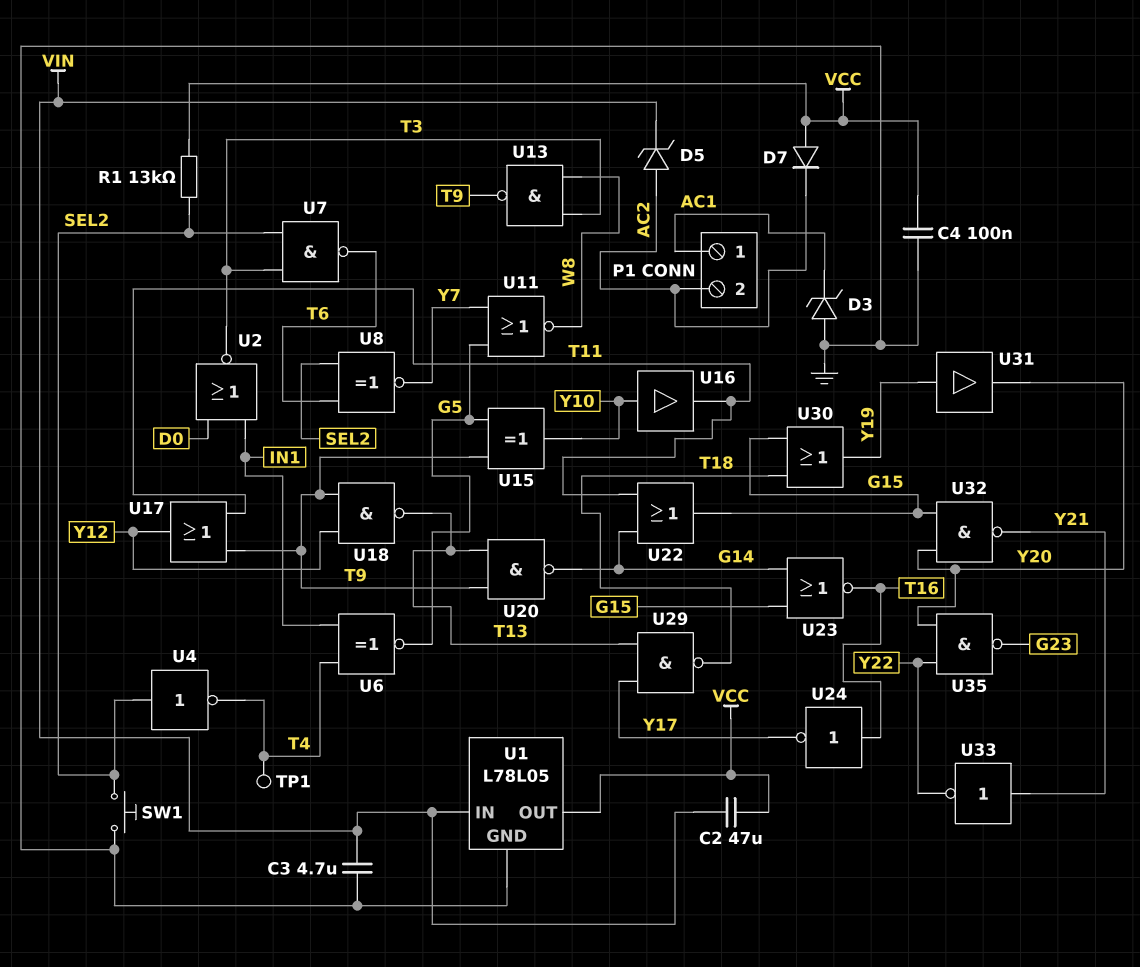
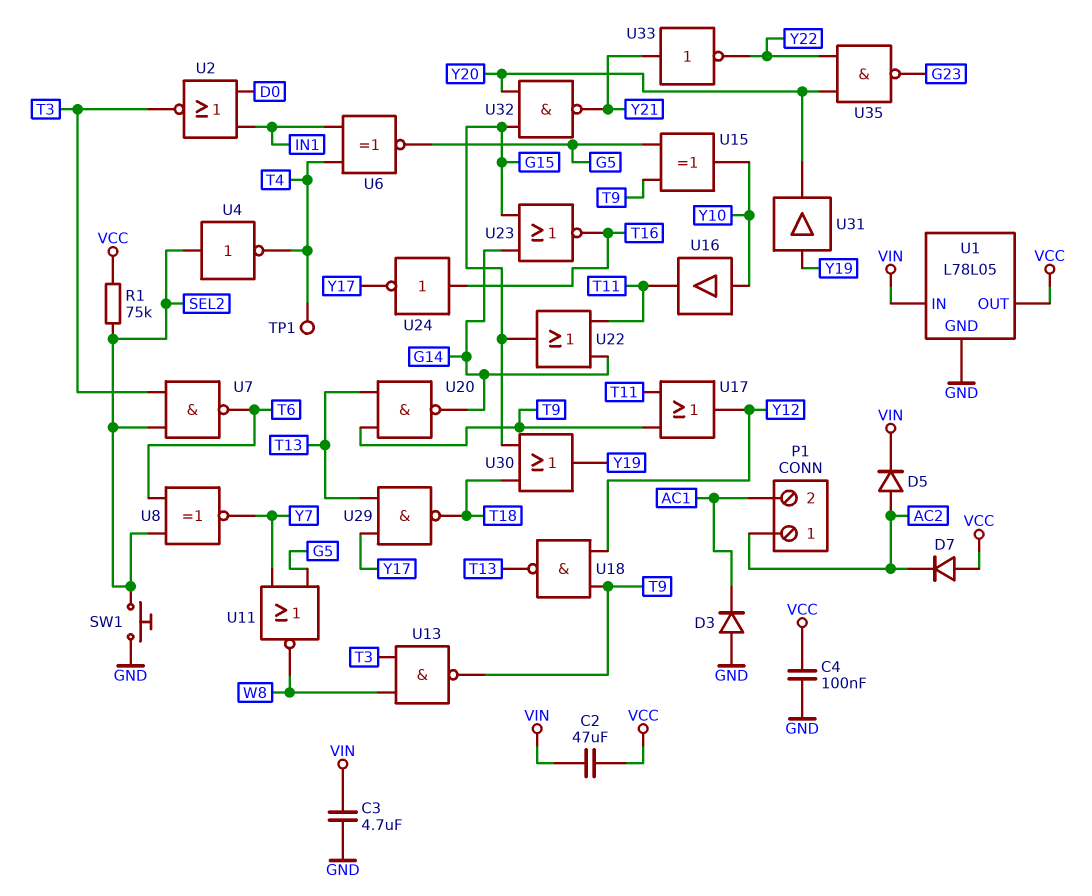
D3: zener (A GND, K AC1) -> diode (A GND, K AC1)
D5: zener (A AC2, K VIN) -> diode (A AC2, K VIN)
P1 pin 1: AC1 -> AC2
P1 pin 2: AC2 -> AC1
R1: 13k (SEL2, VCC) -> 75k (SEL2, VCC)

